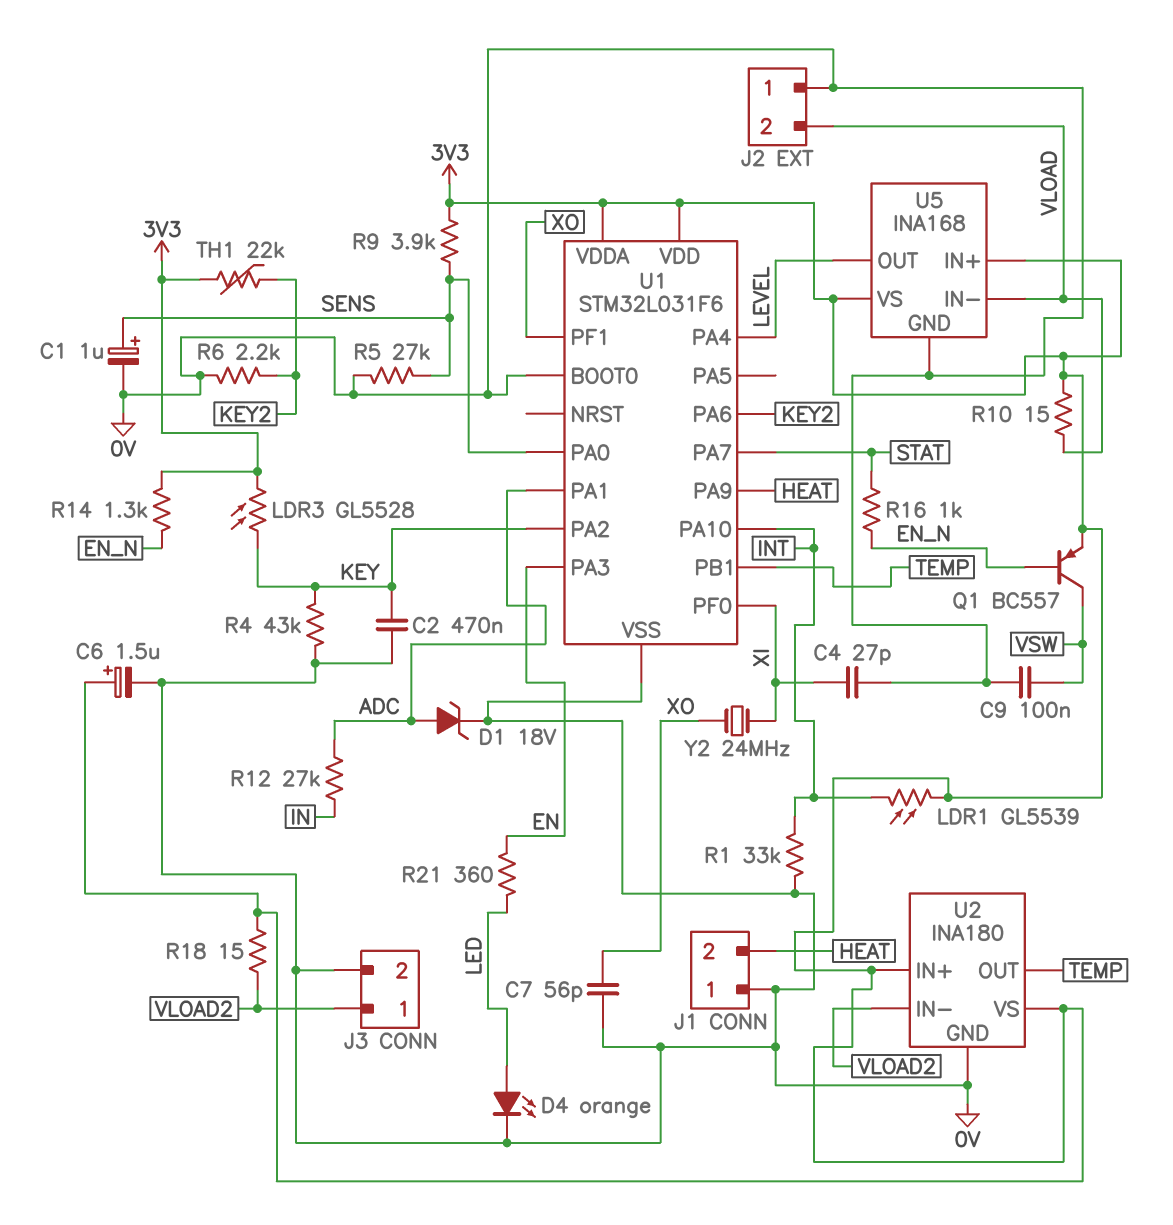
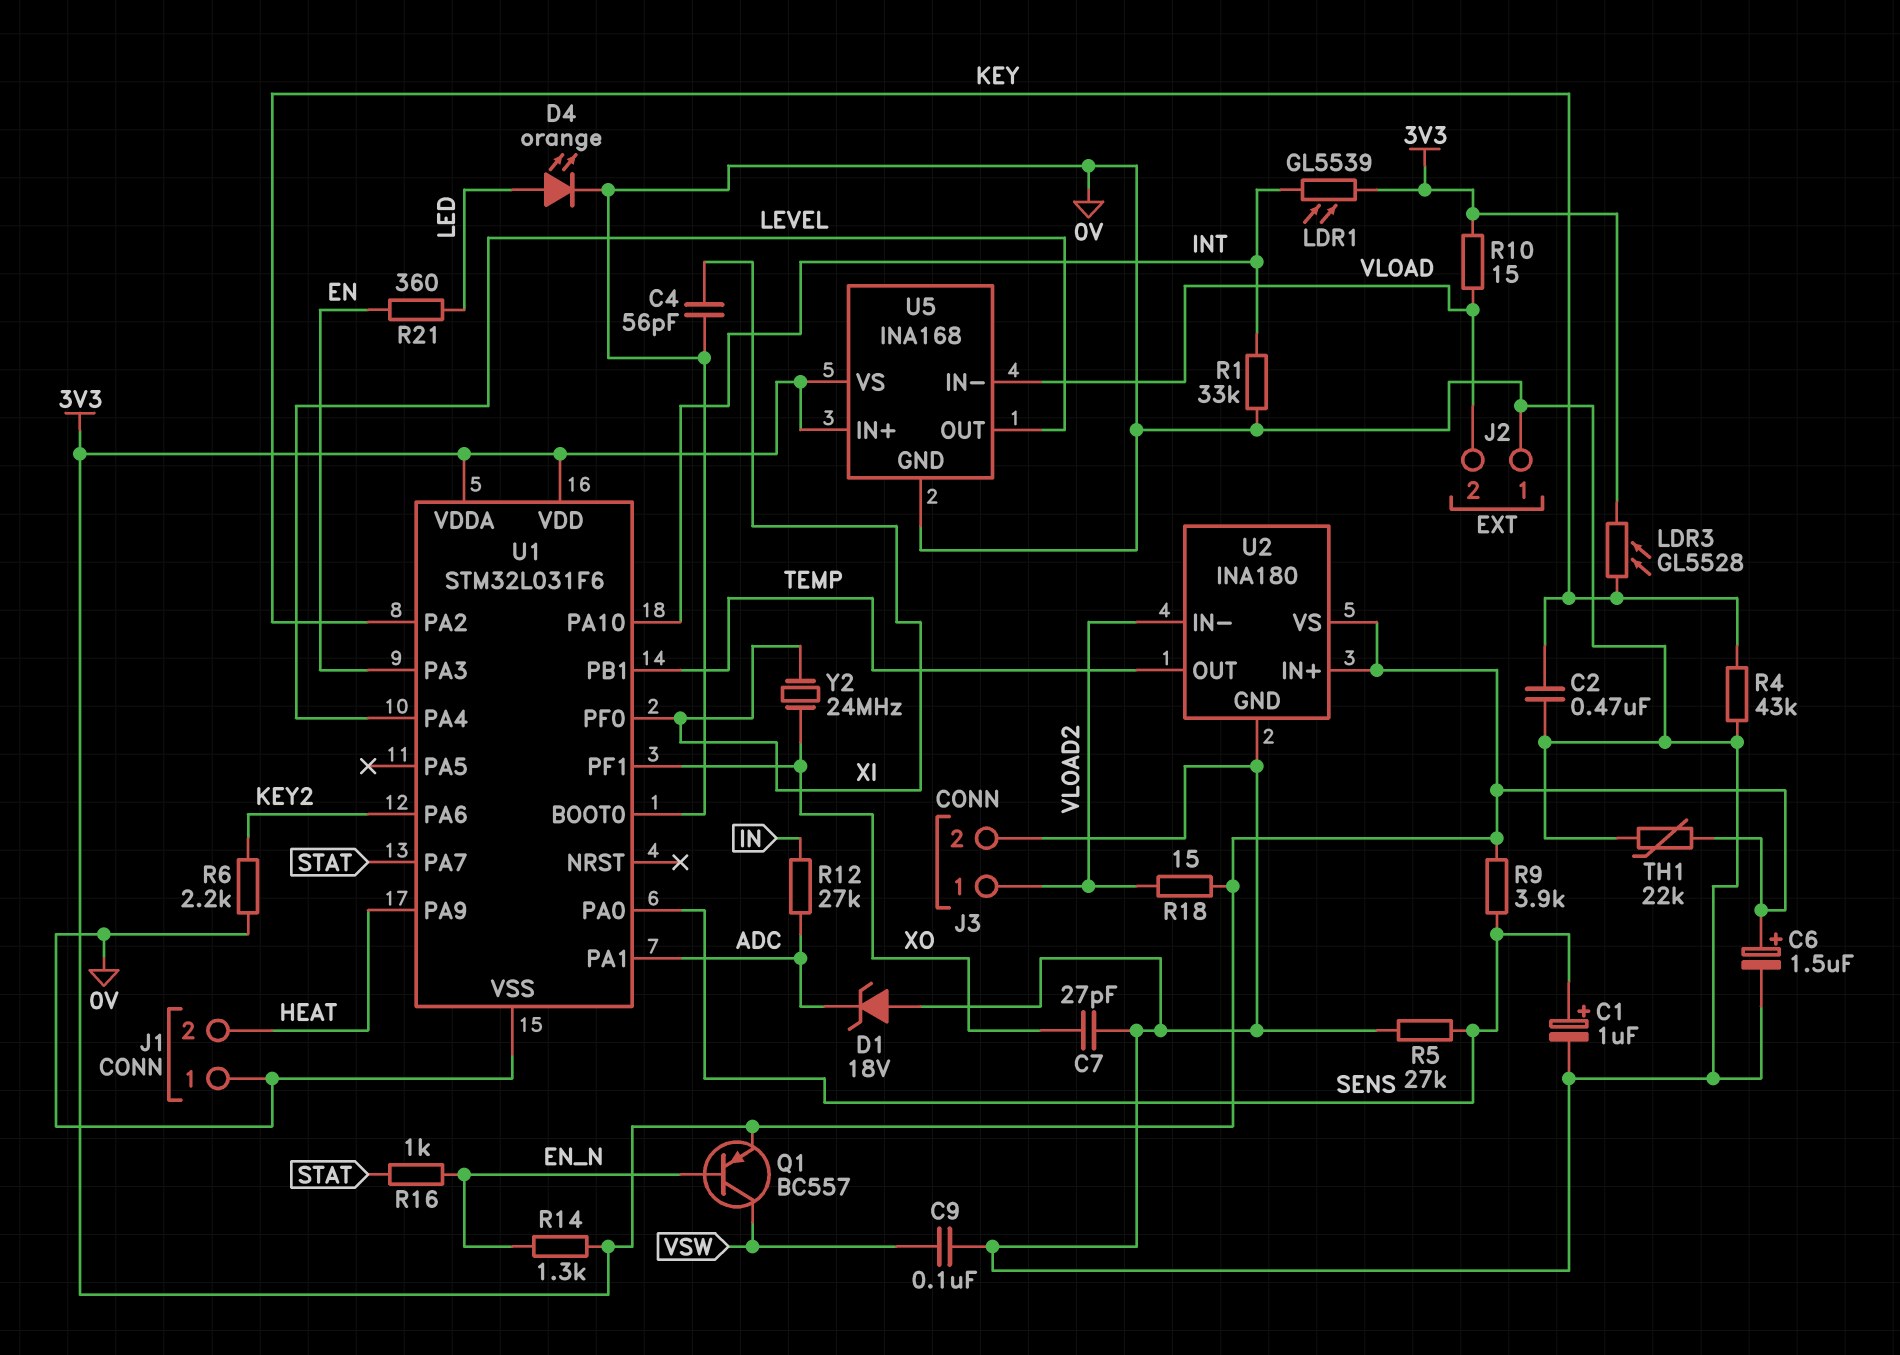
C4: 27pF (0V, XI) -> 56pF (0V, XI)
C7: 56pF (0V, XO) -> 27pF (0V, XO)
D1: zener 18V (A ADC, K 0V) -> zener 18V (A 0V, K ADC)
TH1: 22k (3V3, KEY2) -> 22k (0V, 3V3)

